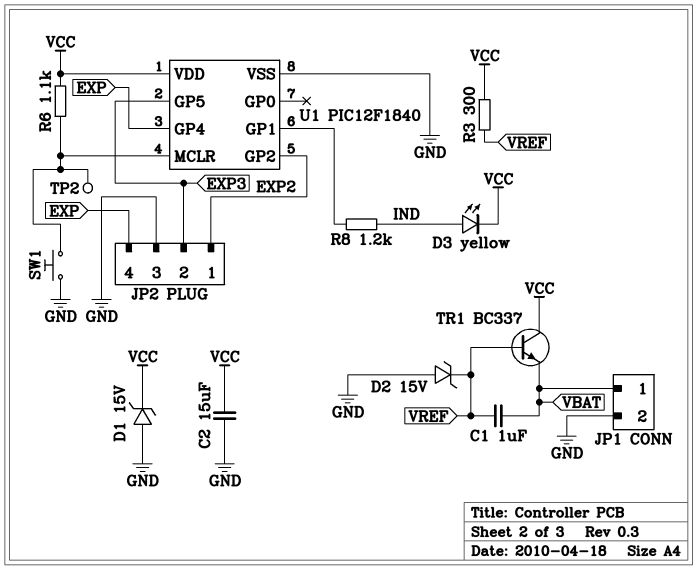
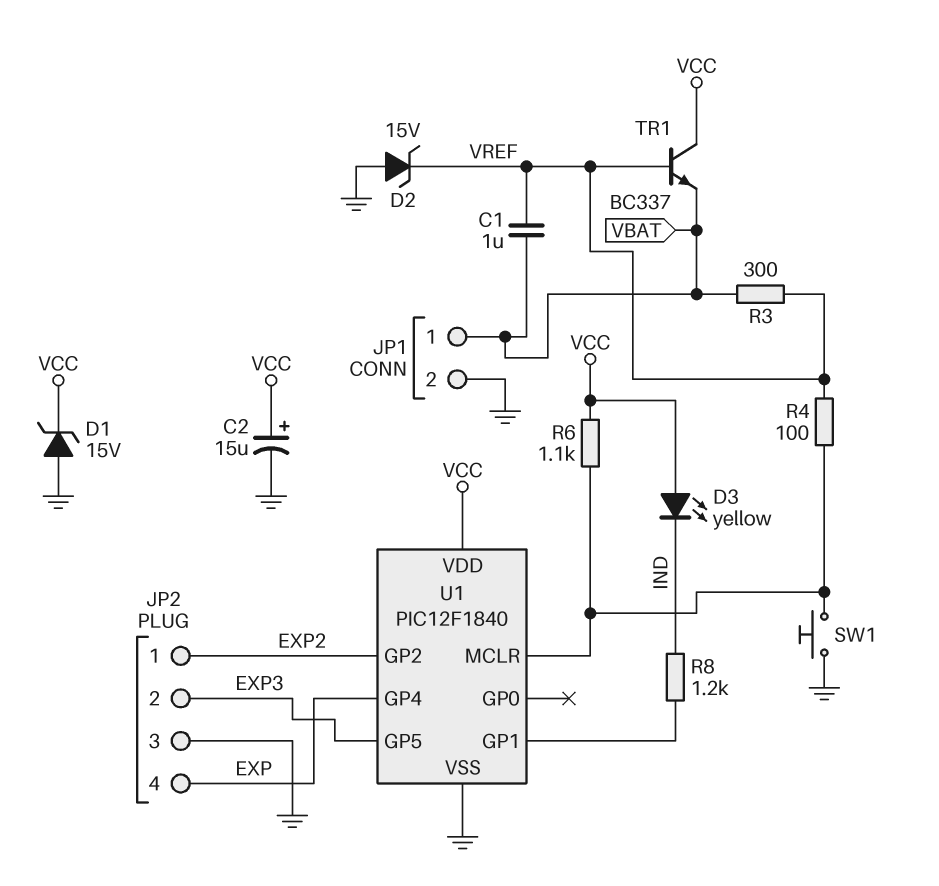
C2: 15uF (GND, VCC) -> 15uF (plus VCC, minus GND)
D3: LED yellow (A IND, K VCC) -> LED yellow (A VCC, K IND)
R3: 300 (VCC, VREF) -> 300 (VBAT, VREF)
R4: none -> 100 (U1/MCLR, VREF)
TP2: test point (U1/MCLR) -> none

